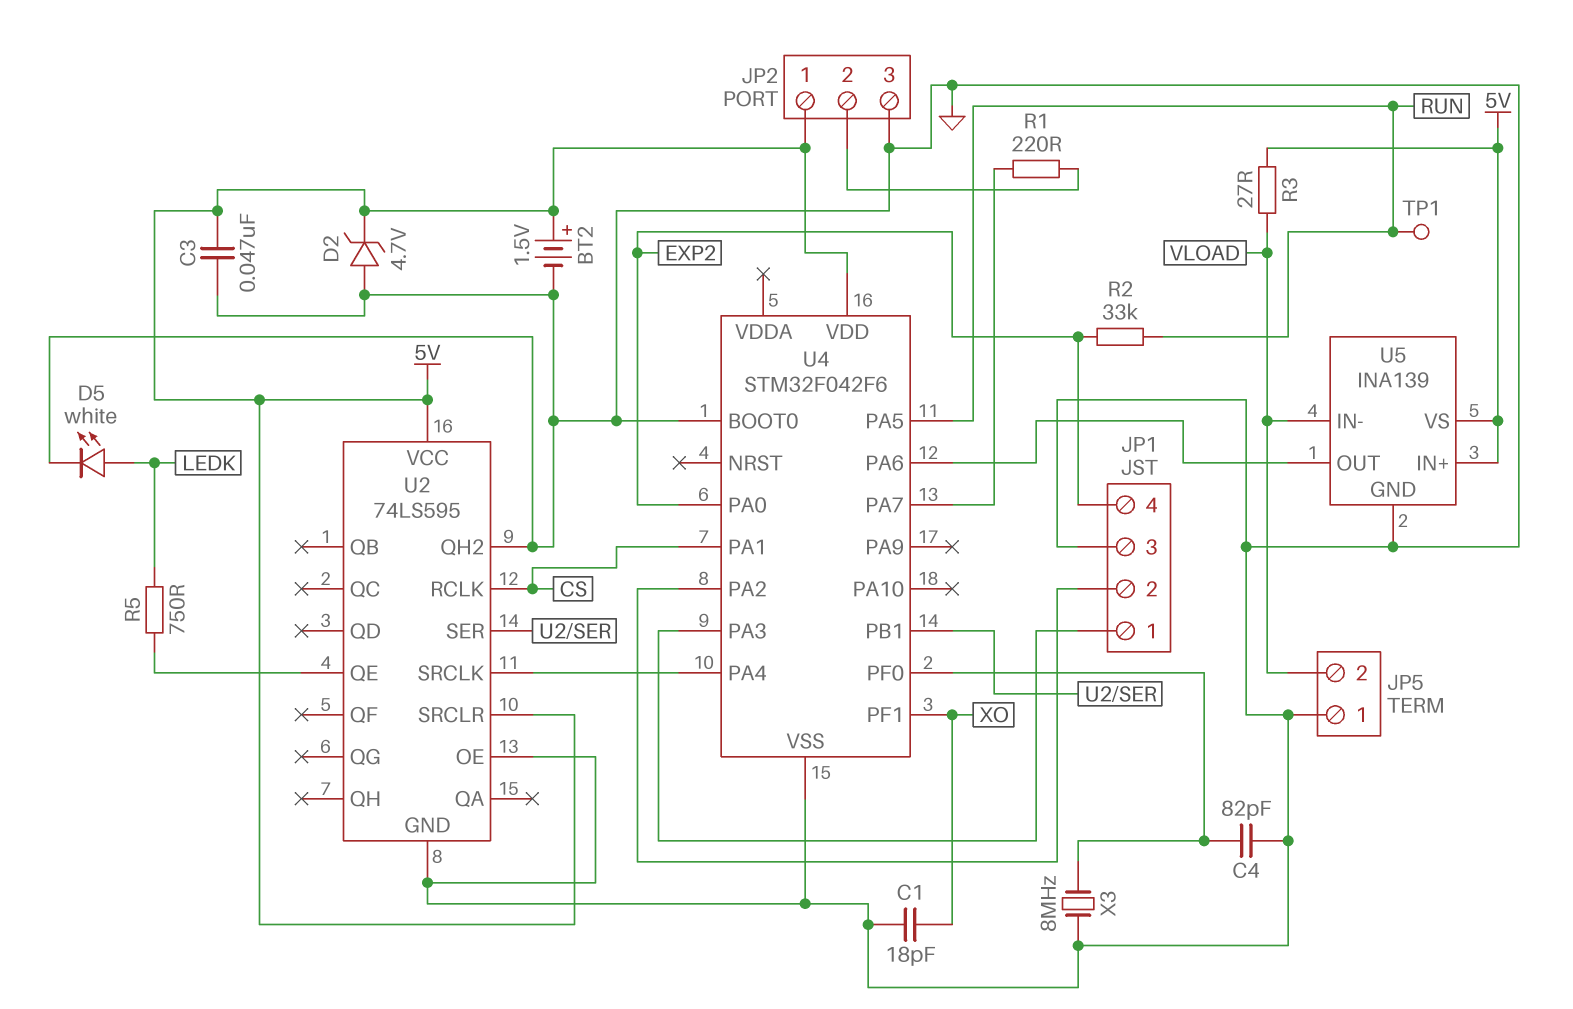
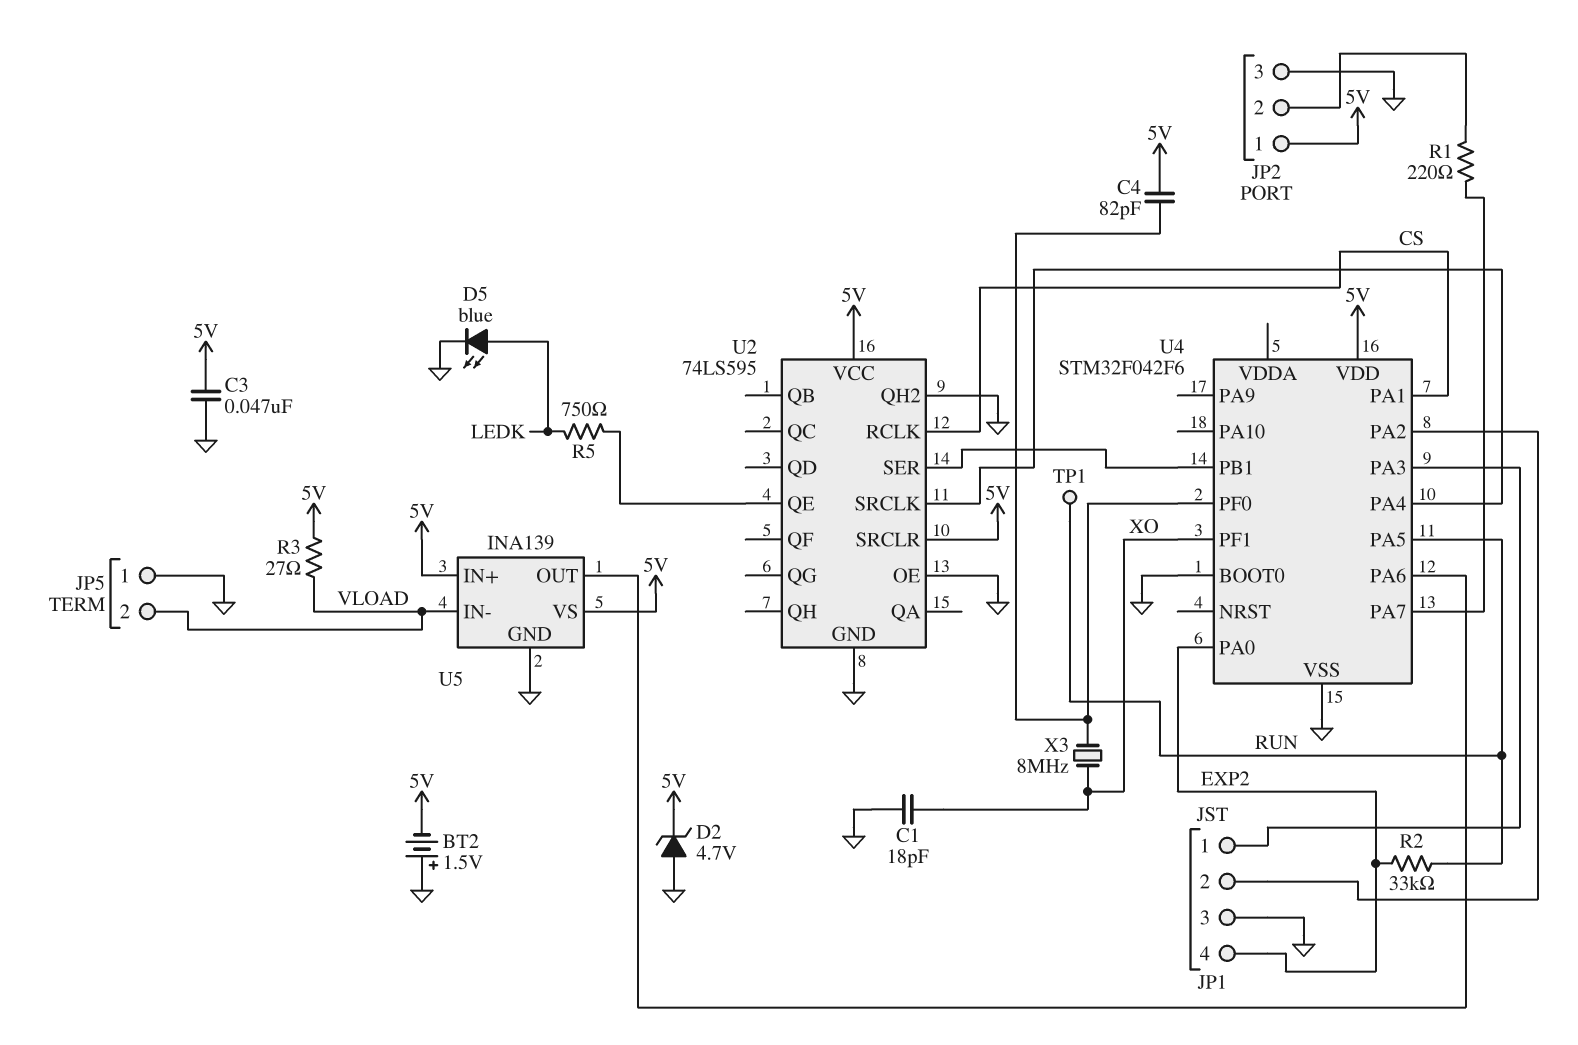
BT2: 1.5V (plus 5V, minus GND) -> 1.5V (plus GND, minus 5V)
C4: 82pF (GND, U4/PF0) -> 82pF (5V, U4/PF0)
D5: LED white (A LEDK, K GND) -> LED blue (A LEDK, K GND)
X3: 8MHz (GND, U4/PF0) -> 8MHz (U4/PF0, XO)

